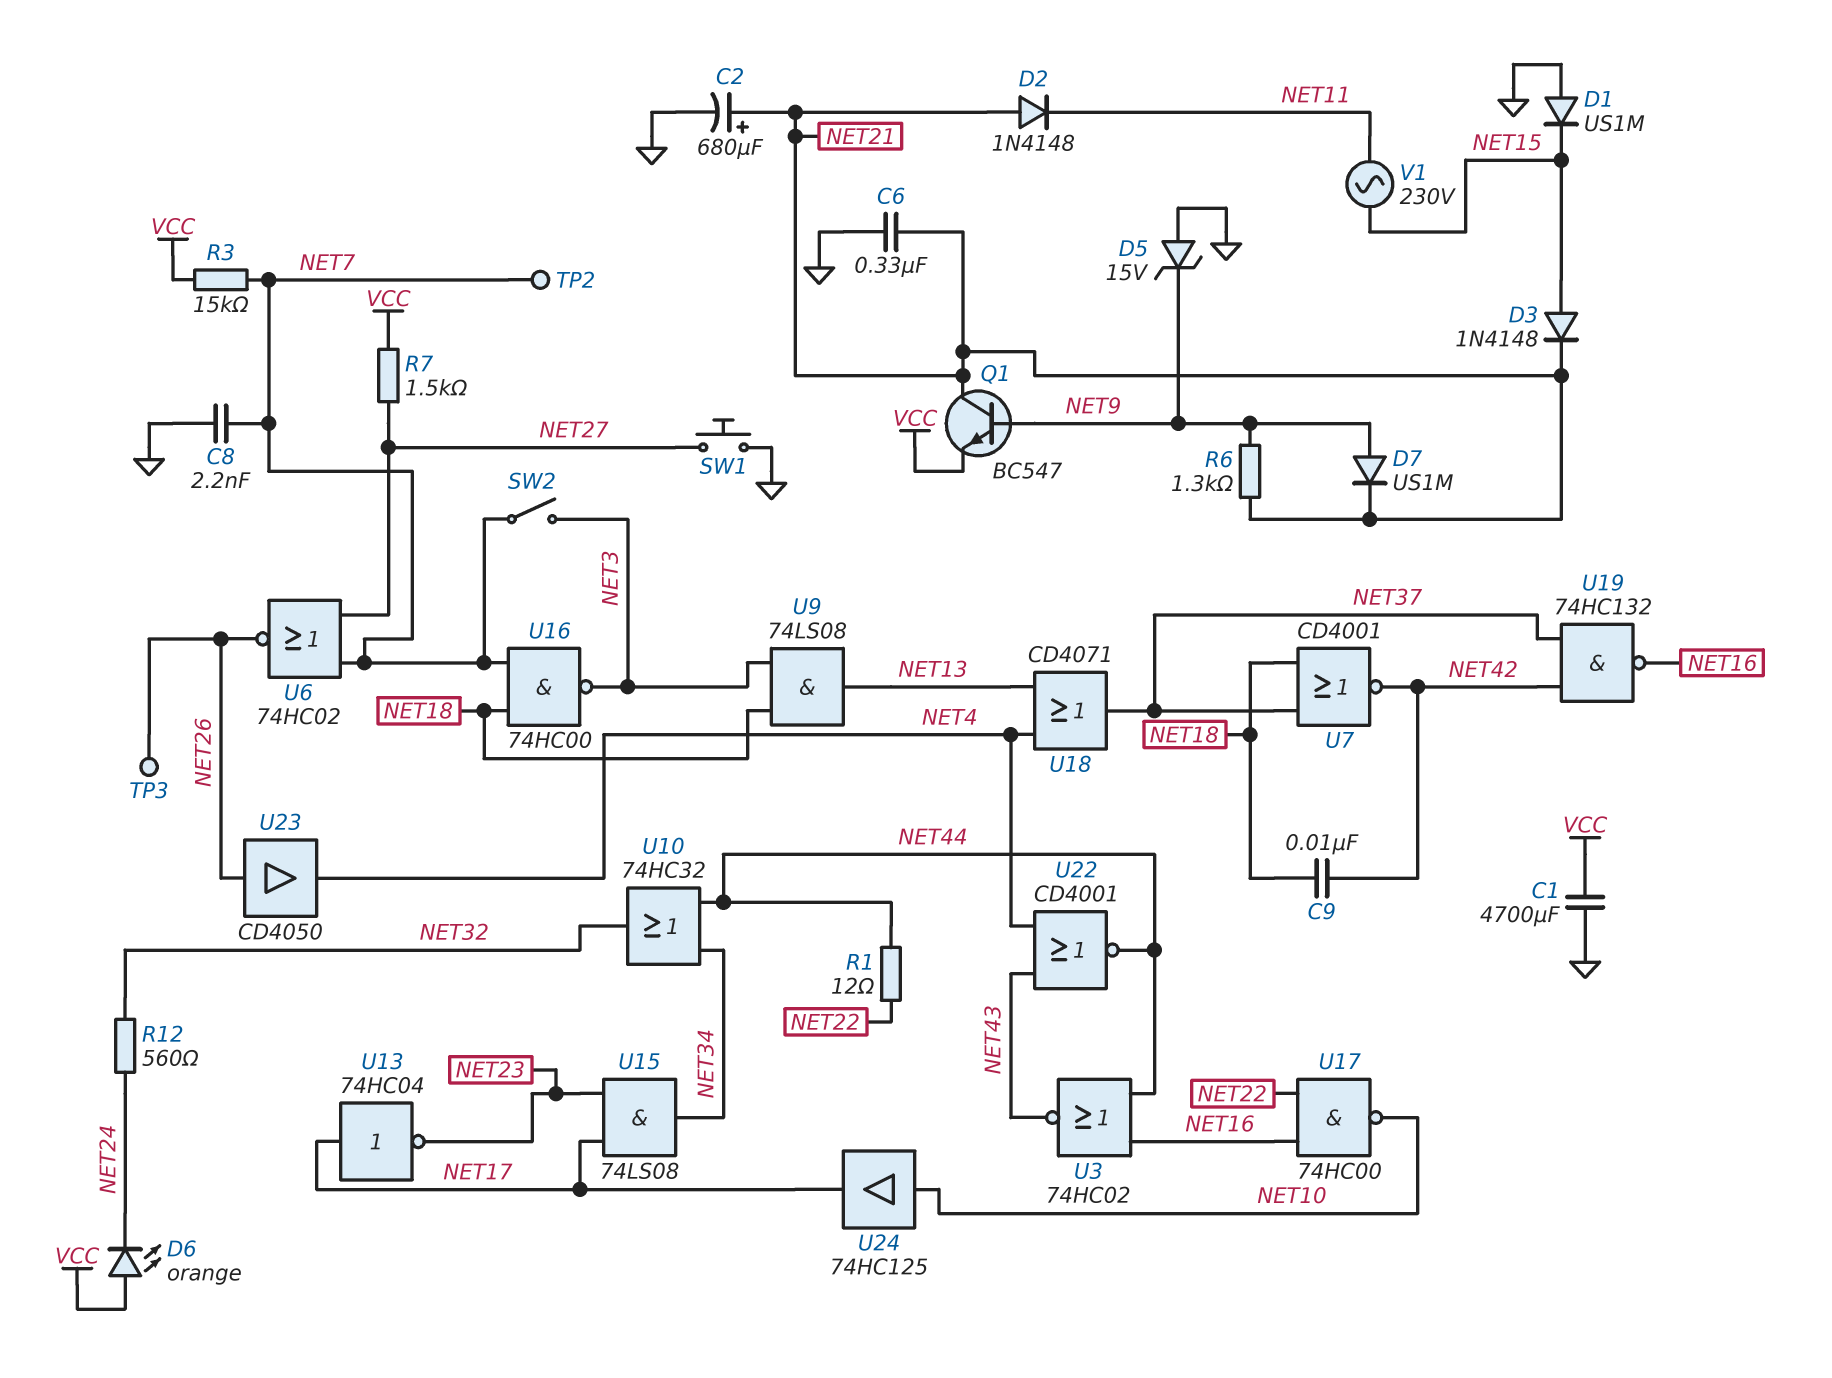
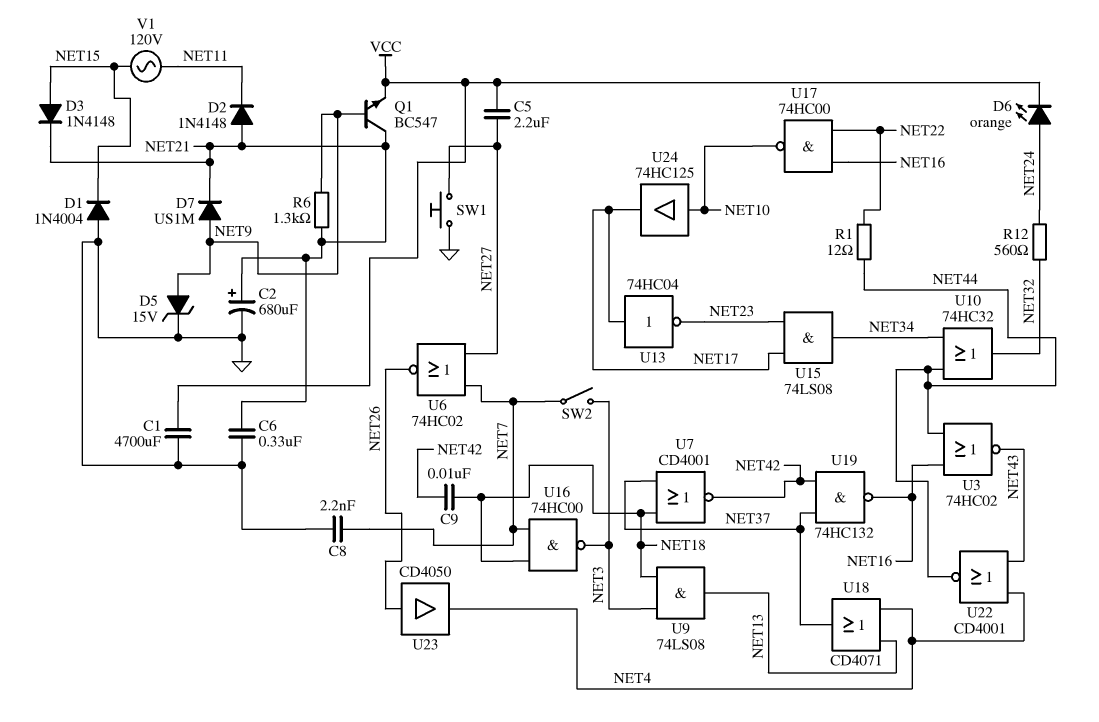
C5: none -> 2.2uF (NET27, VCC)
D1: diode US1M (A GND, K NET15) -> diode 1N4004 (A GND, K NET15)
D5: zener 15V (A GND, K NET9) -> zener 15V (A NET9, K GND)
D6: LED orange (A VCC, K NET24) -> LED orange (A NET24, K VCC)
R3: 15k (NET7, VCC) -> none
R7: 1.5k (NET27, VCC) -> none
TP2: test point (NET7) -> none
TP3: test point (NET26) -> none
V1: AC 230V (NET11, NET15) -> AC 120V (NET11, NET15)

